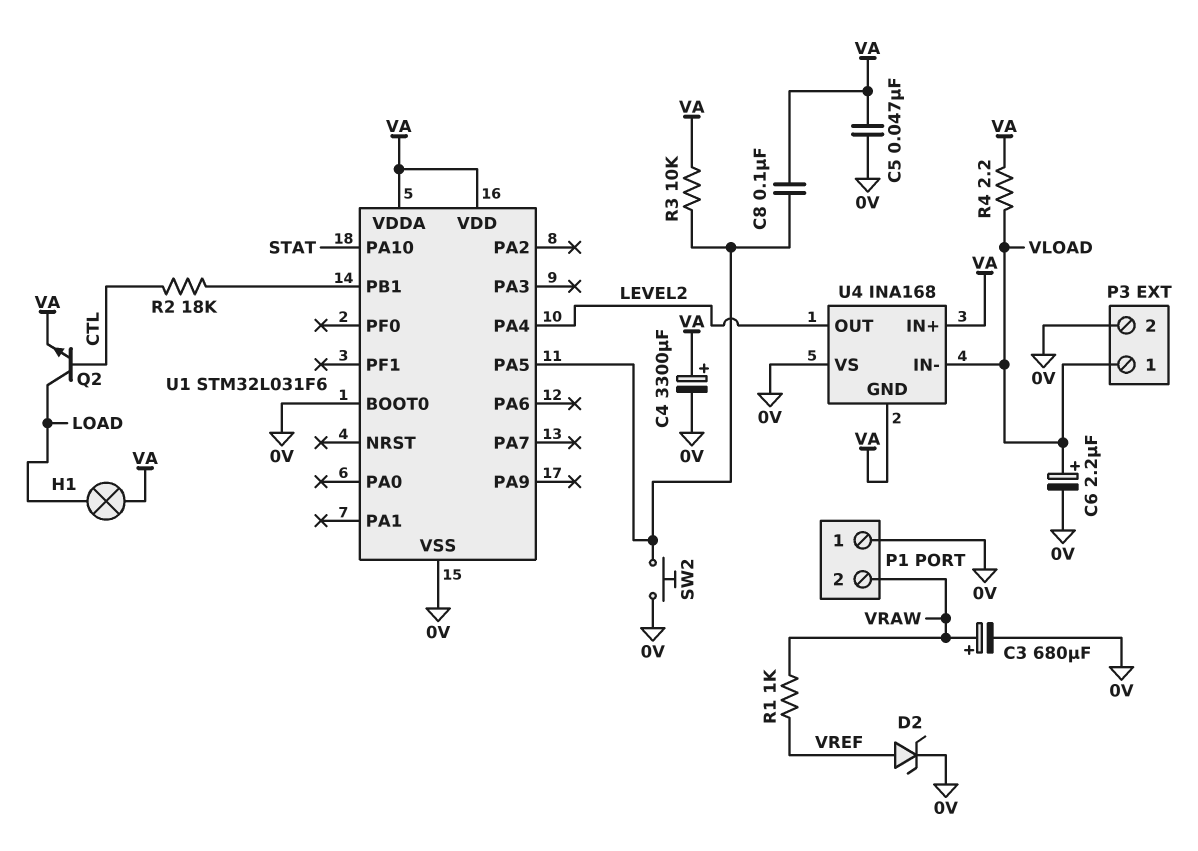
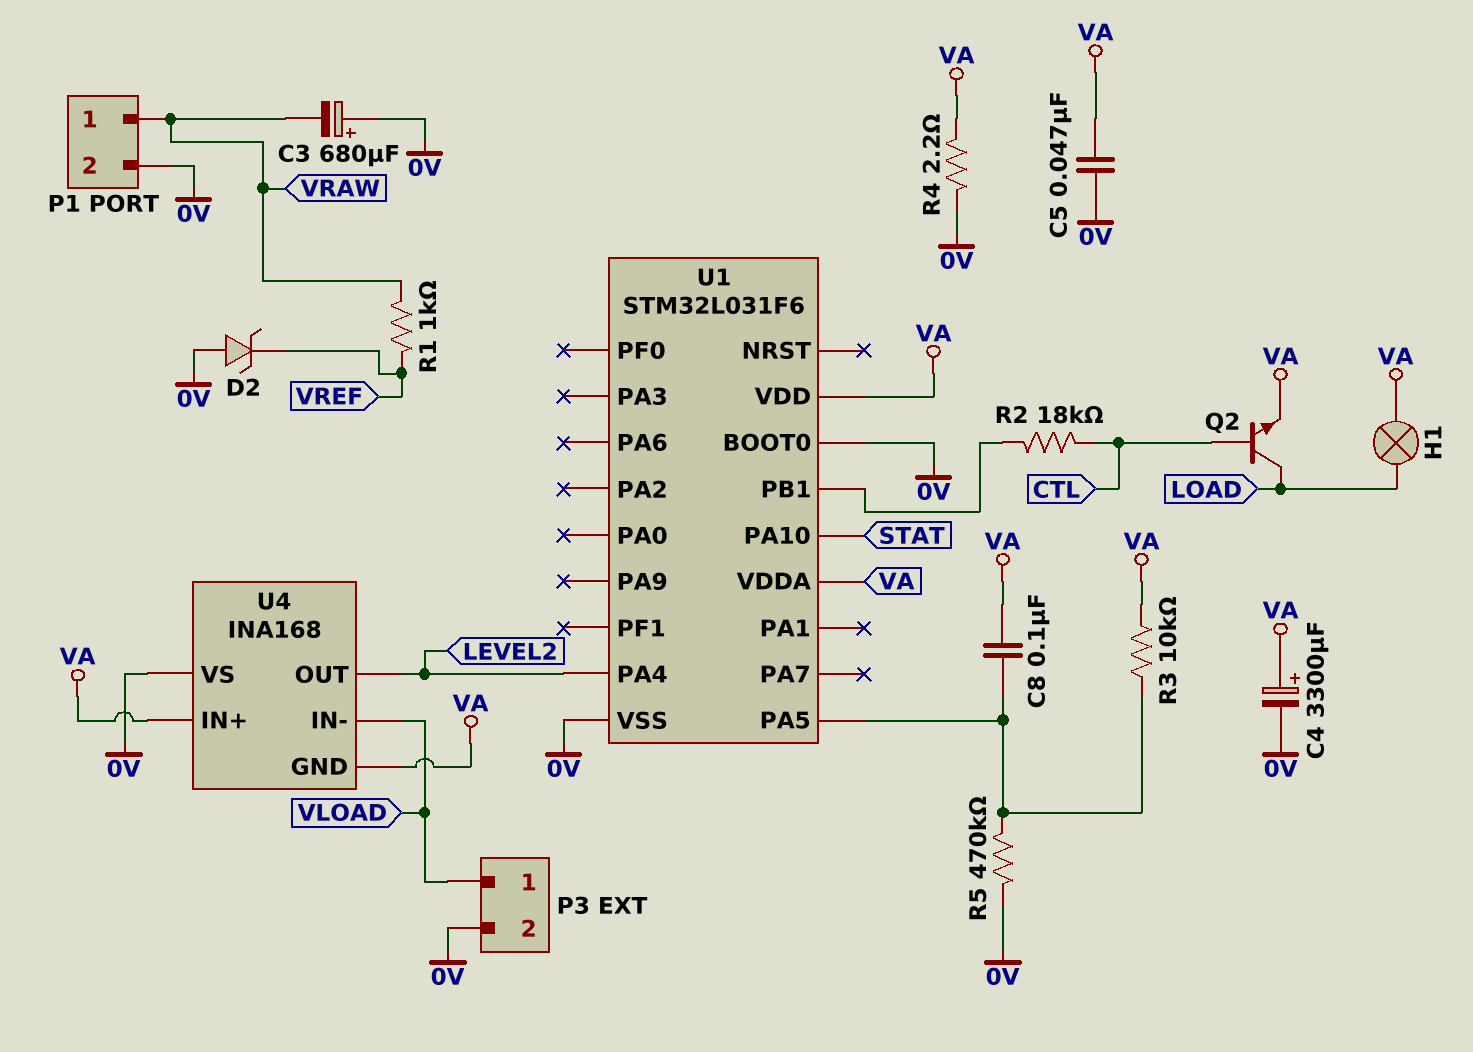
C3: 680uF (plus VRAW, minus 0V) -> 680uF (plus 0V, minus VRAW)
C6: 2.2uF (plus VLOAD, minus 0V) -> none
D2: zener (A VREF, K 0V) -> zener (A 0V, K VREF)
P1 pin 1: 0V -> VRAW
P1 pin 2: VRAW -> 0V
R4: 2.2 (VA, VLOAD) -> 2.2 (0V, VA)
R5: none -> 470k (0V, U1/PA5)
SW2: button (0V, U1/PA5) -> none

